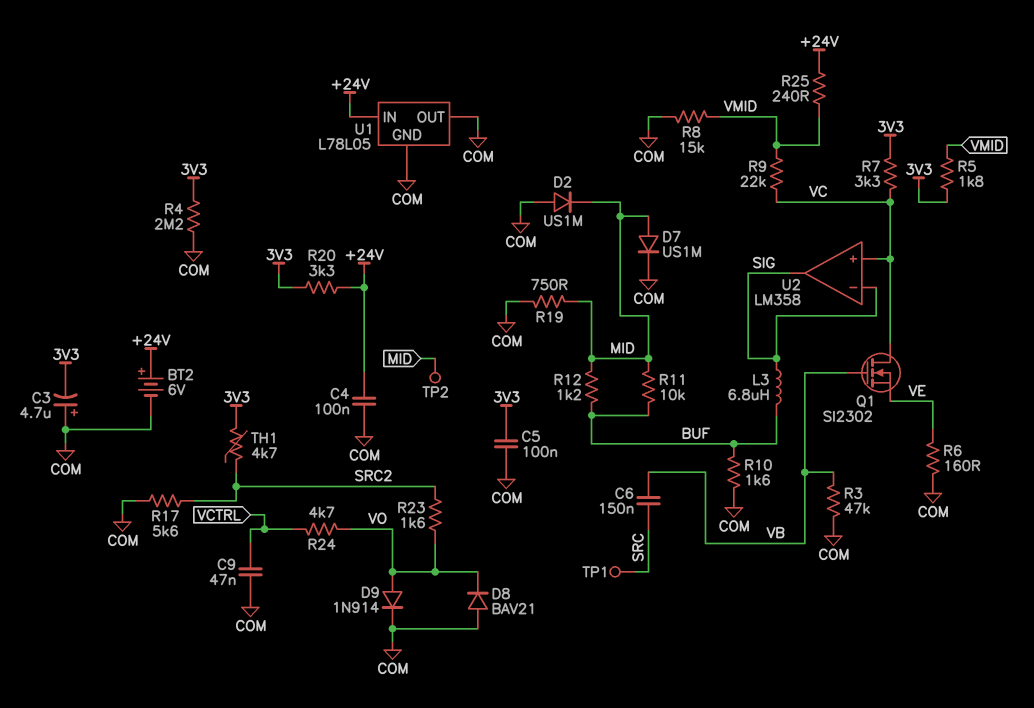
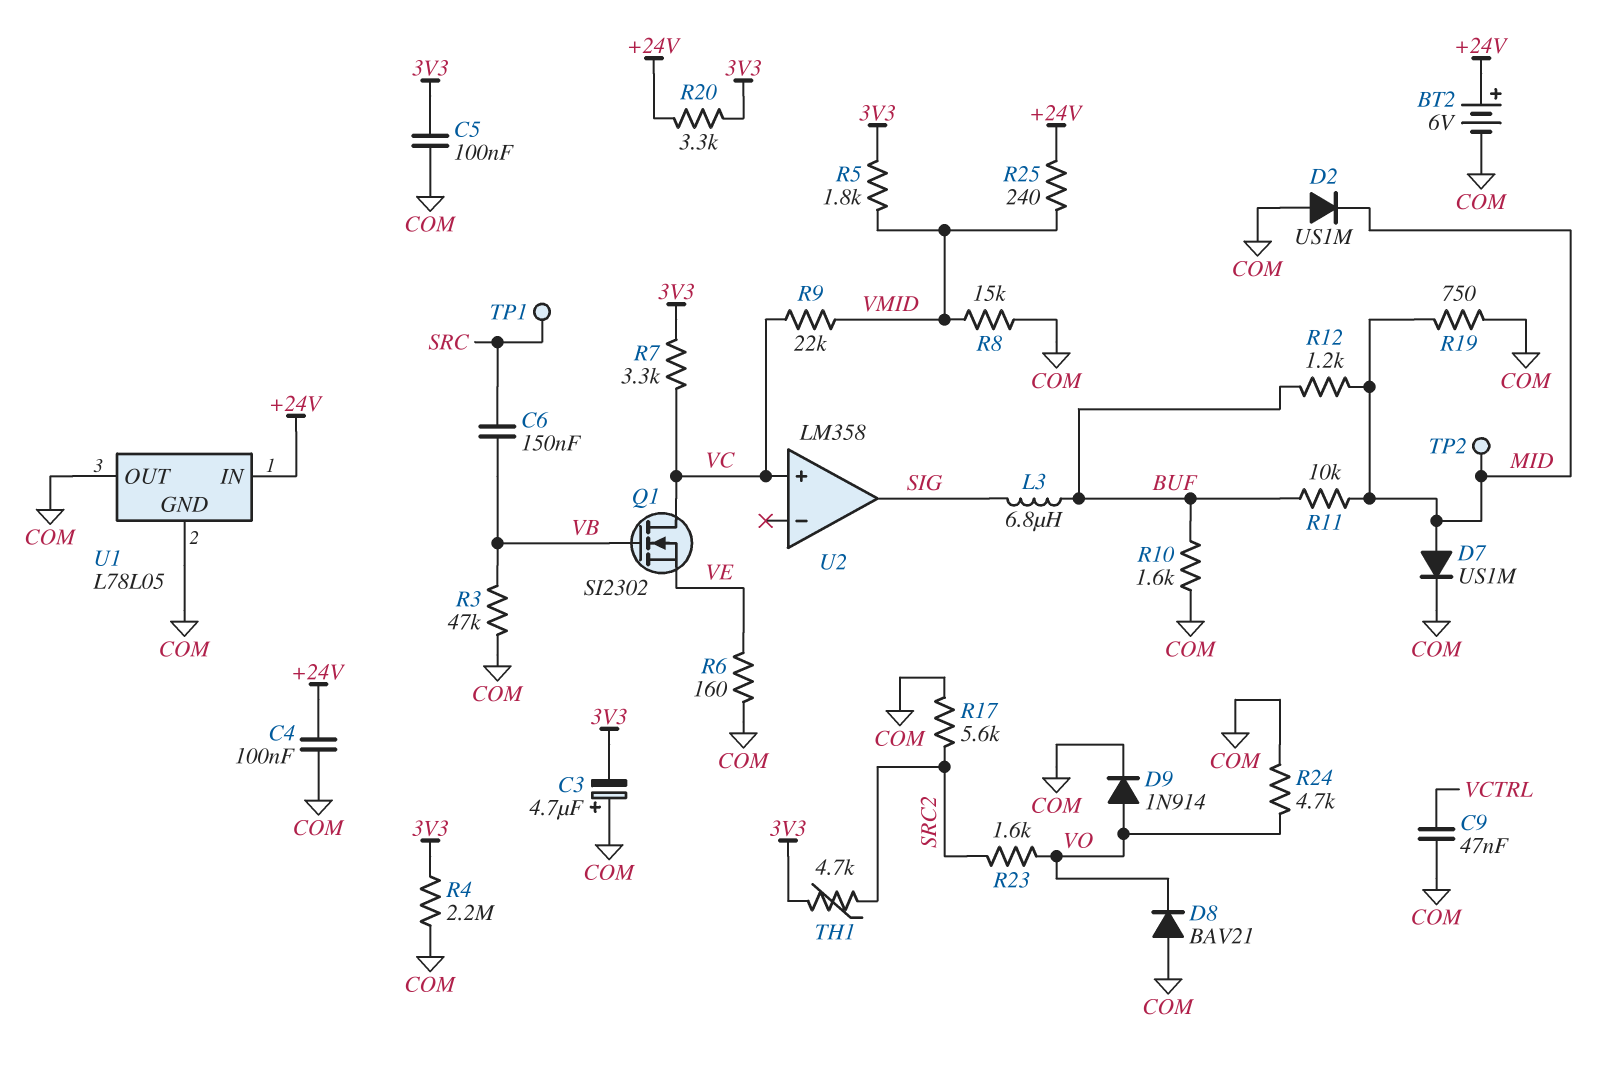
R24: 4.7k (VCTRL, VO) -> 4.7k (COM, VO)
U2 pin in-: SIG -> none

